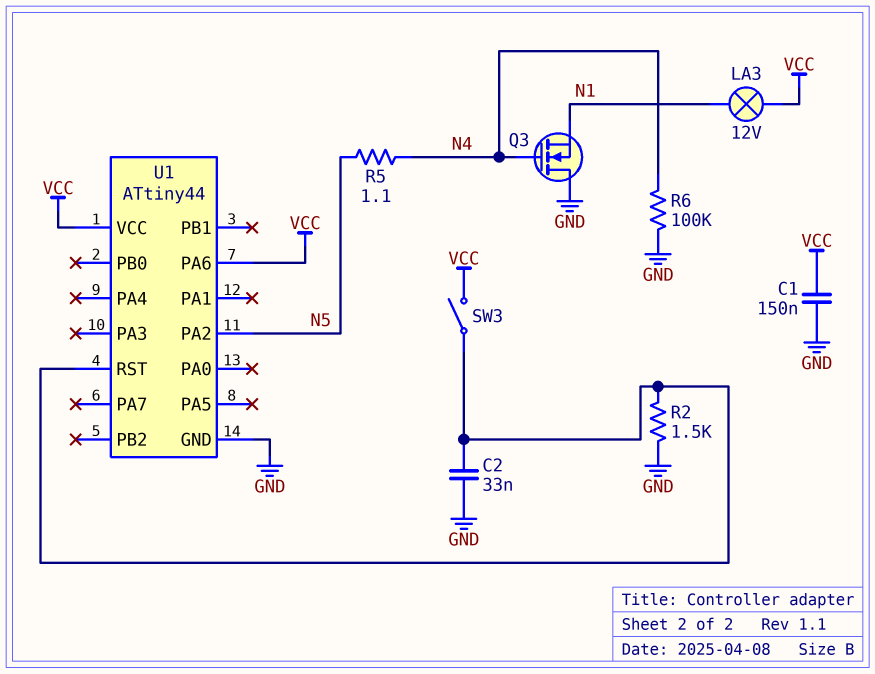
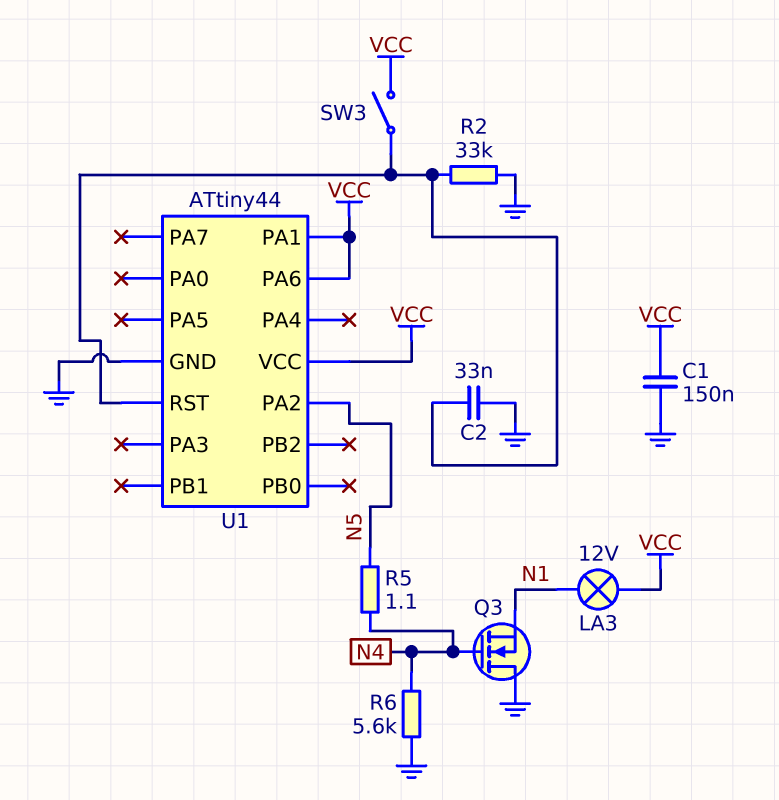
R2: 1.5k (GND, U1/RST) -> 33k (GND, U1/RST)
R6: 100k (GND, N4) -> 5.6k (GND, N4)
U1 pin PA1: none -> VCC

